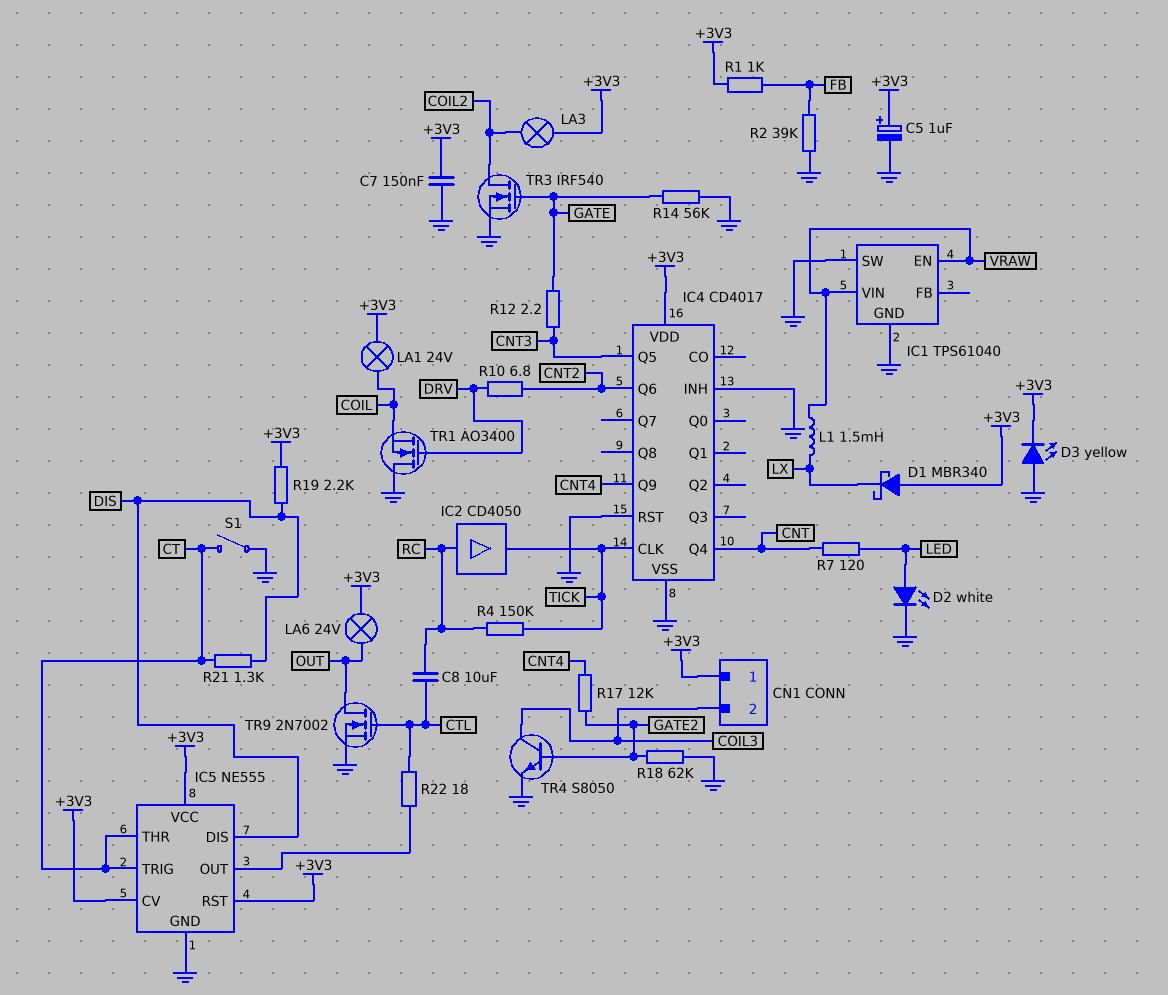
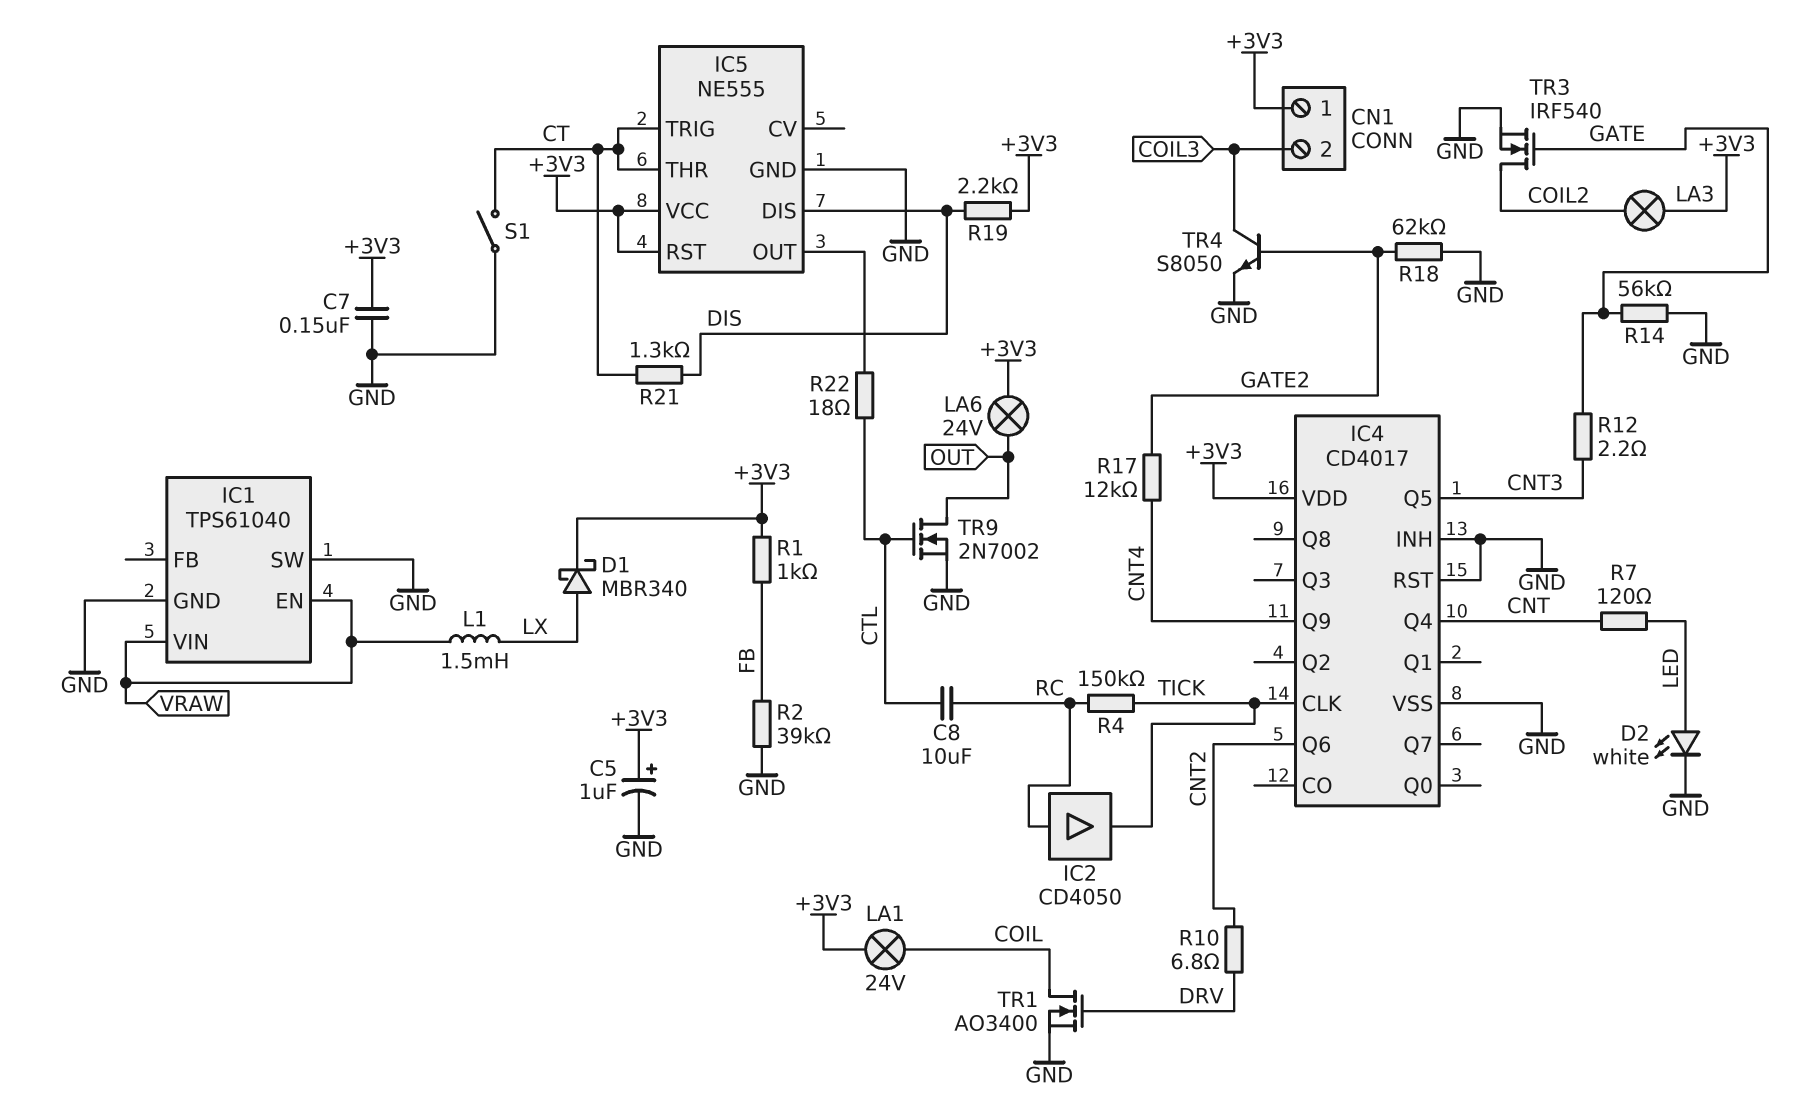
D1: schottky MBR340 (A +3V3, K LX) -> schottky MBR340 (A LX, K +3V3)
D3: LED yellow (A GND, K +3V3) -> none
IC5 pin CV: +3V3 -> none
TR1: NMOS AO3400 (G DRV, D GND, S COIL) -> NMOS AO3400 (G DRV, D COIL, S GND)

